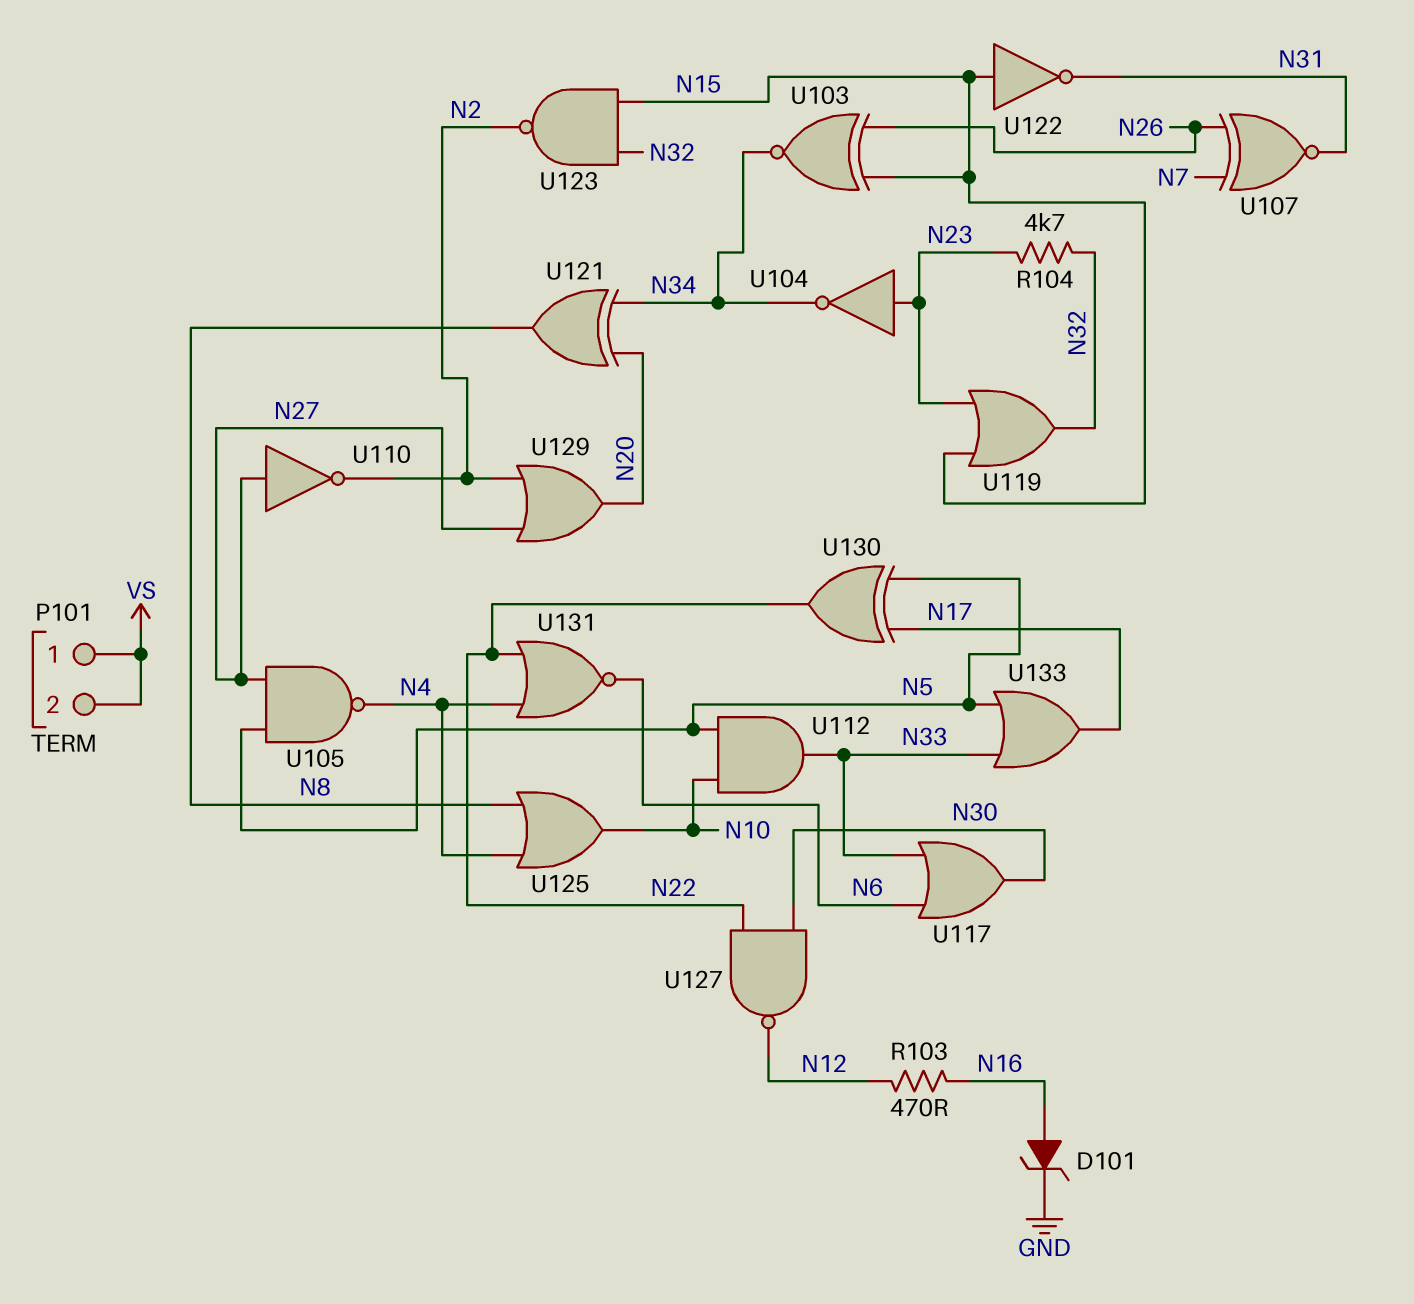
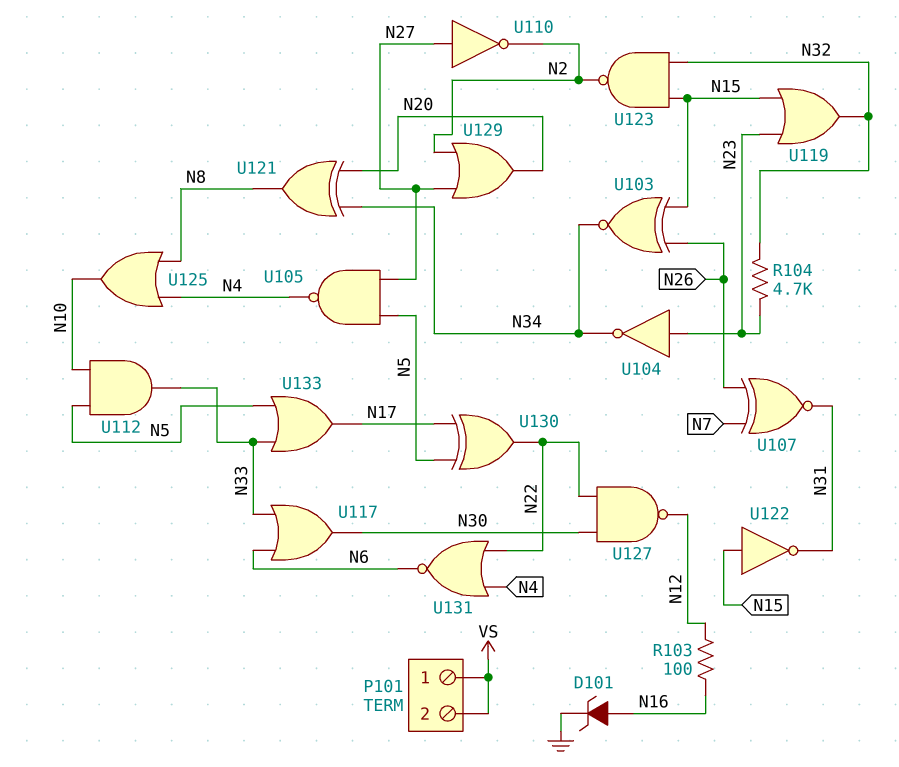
R103: 470 (N12, N16) -> 100 (N12, N16)

